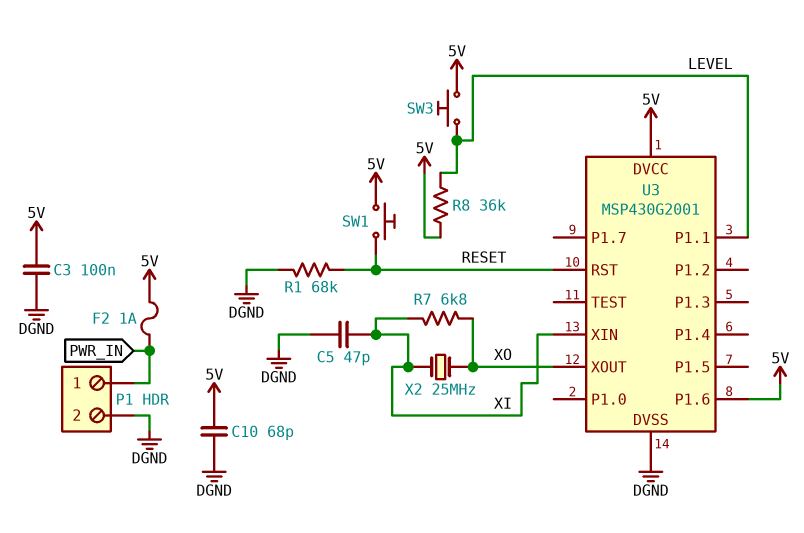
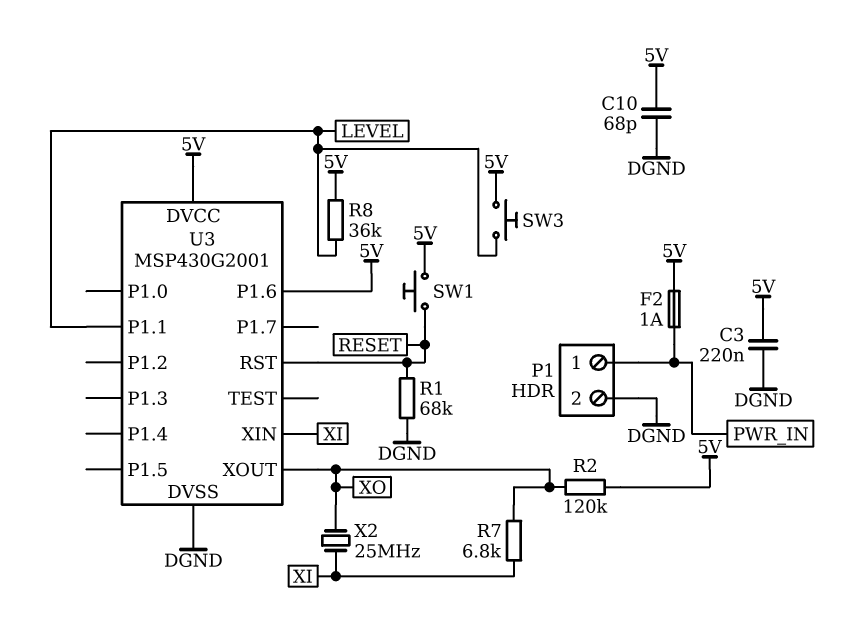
C3: 100nF (5V, DGND) -> 220nF (5V, DGND)
C5: 47pF (DGND, XI) -> none
R2: none -> 120k (5V, XO)

